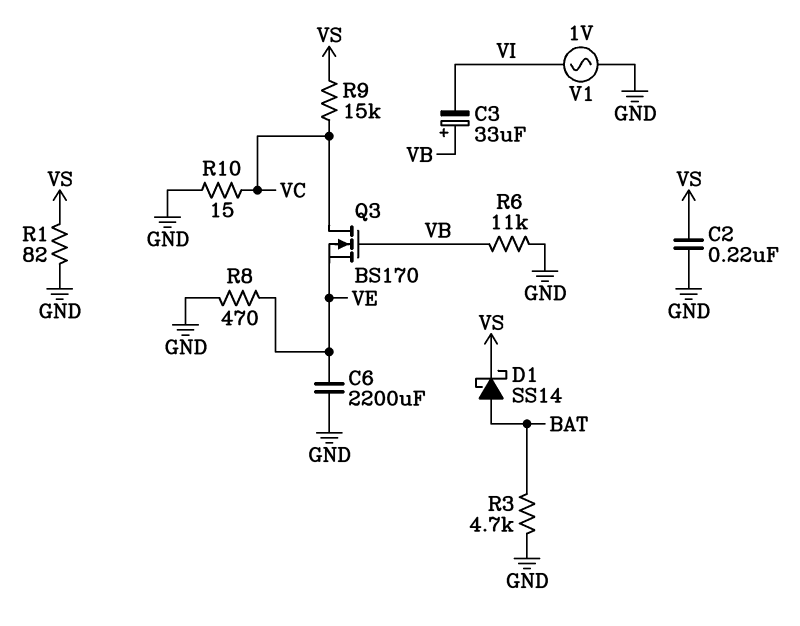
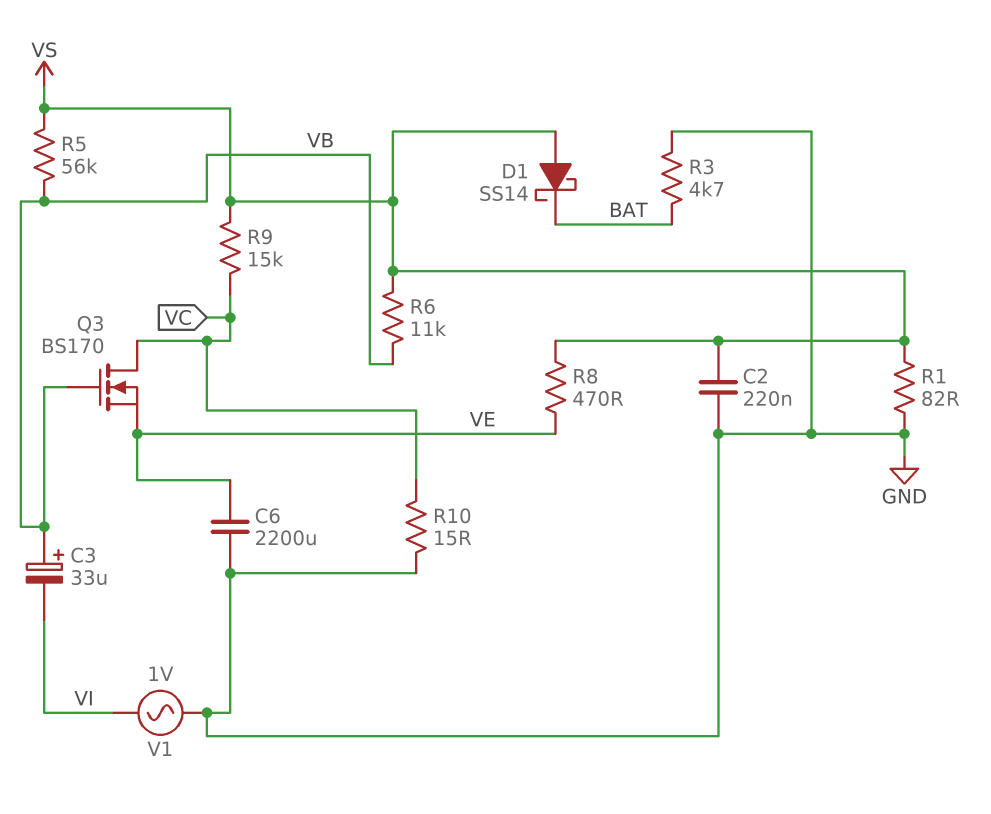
D1: schottky SS14 (A BAT, K VS) -> schottky SS14 (A VS, K BAT)
R5: none -> 56k (VB, VS)
R6: 11k (GND, VB) -> 11k (VB, VS)
R8: 470 (GND, VE) -> 470 (VE, VS)

